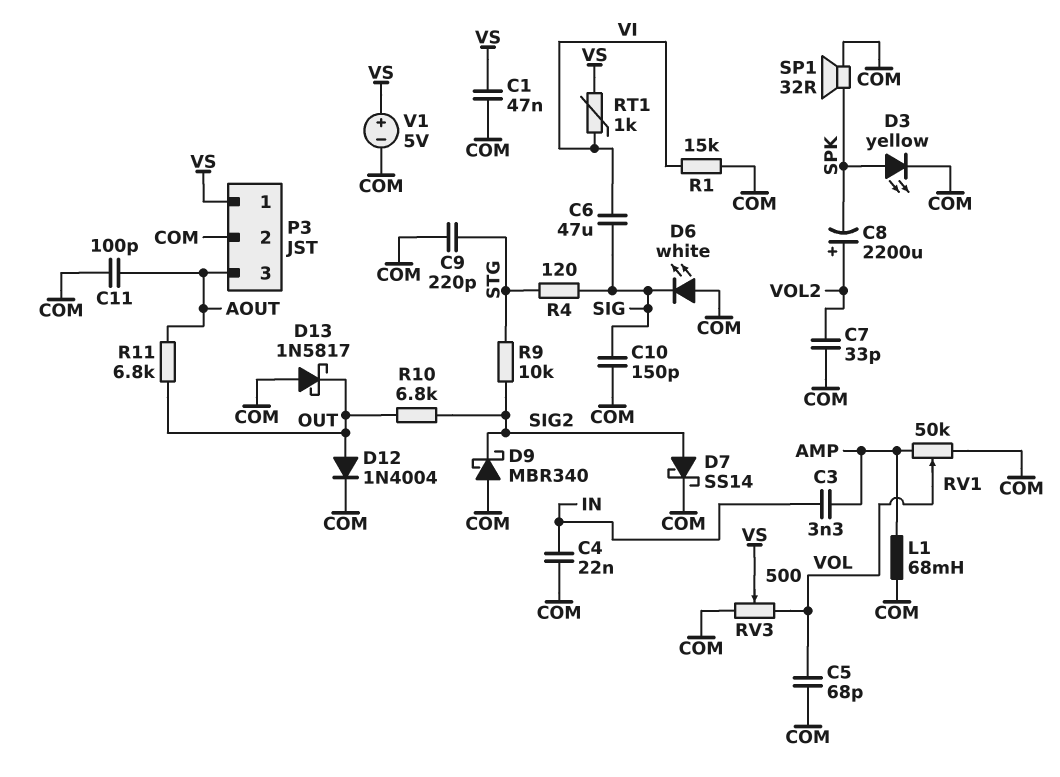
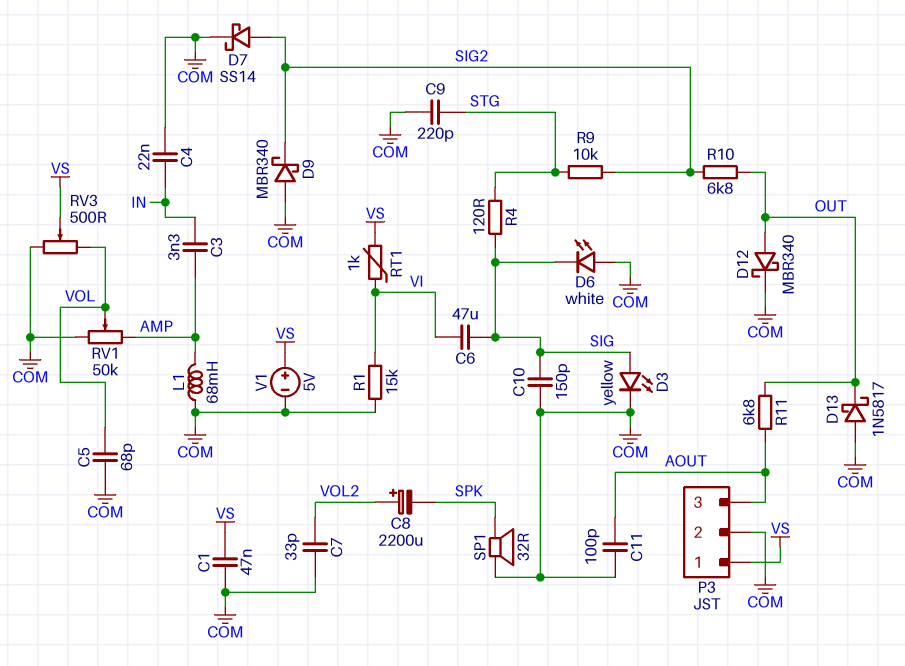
D3: LED yellow (A SPK, K COM) -> LED yellow (A SIG, K COM)
D12: diode 1N4004 (A OUT, K COM) -> schottky MBR340 (A OUT, K COM)

